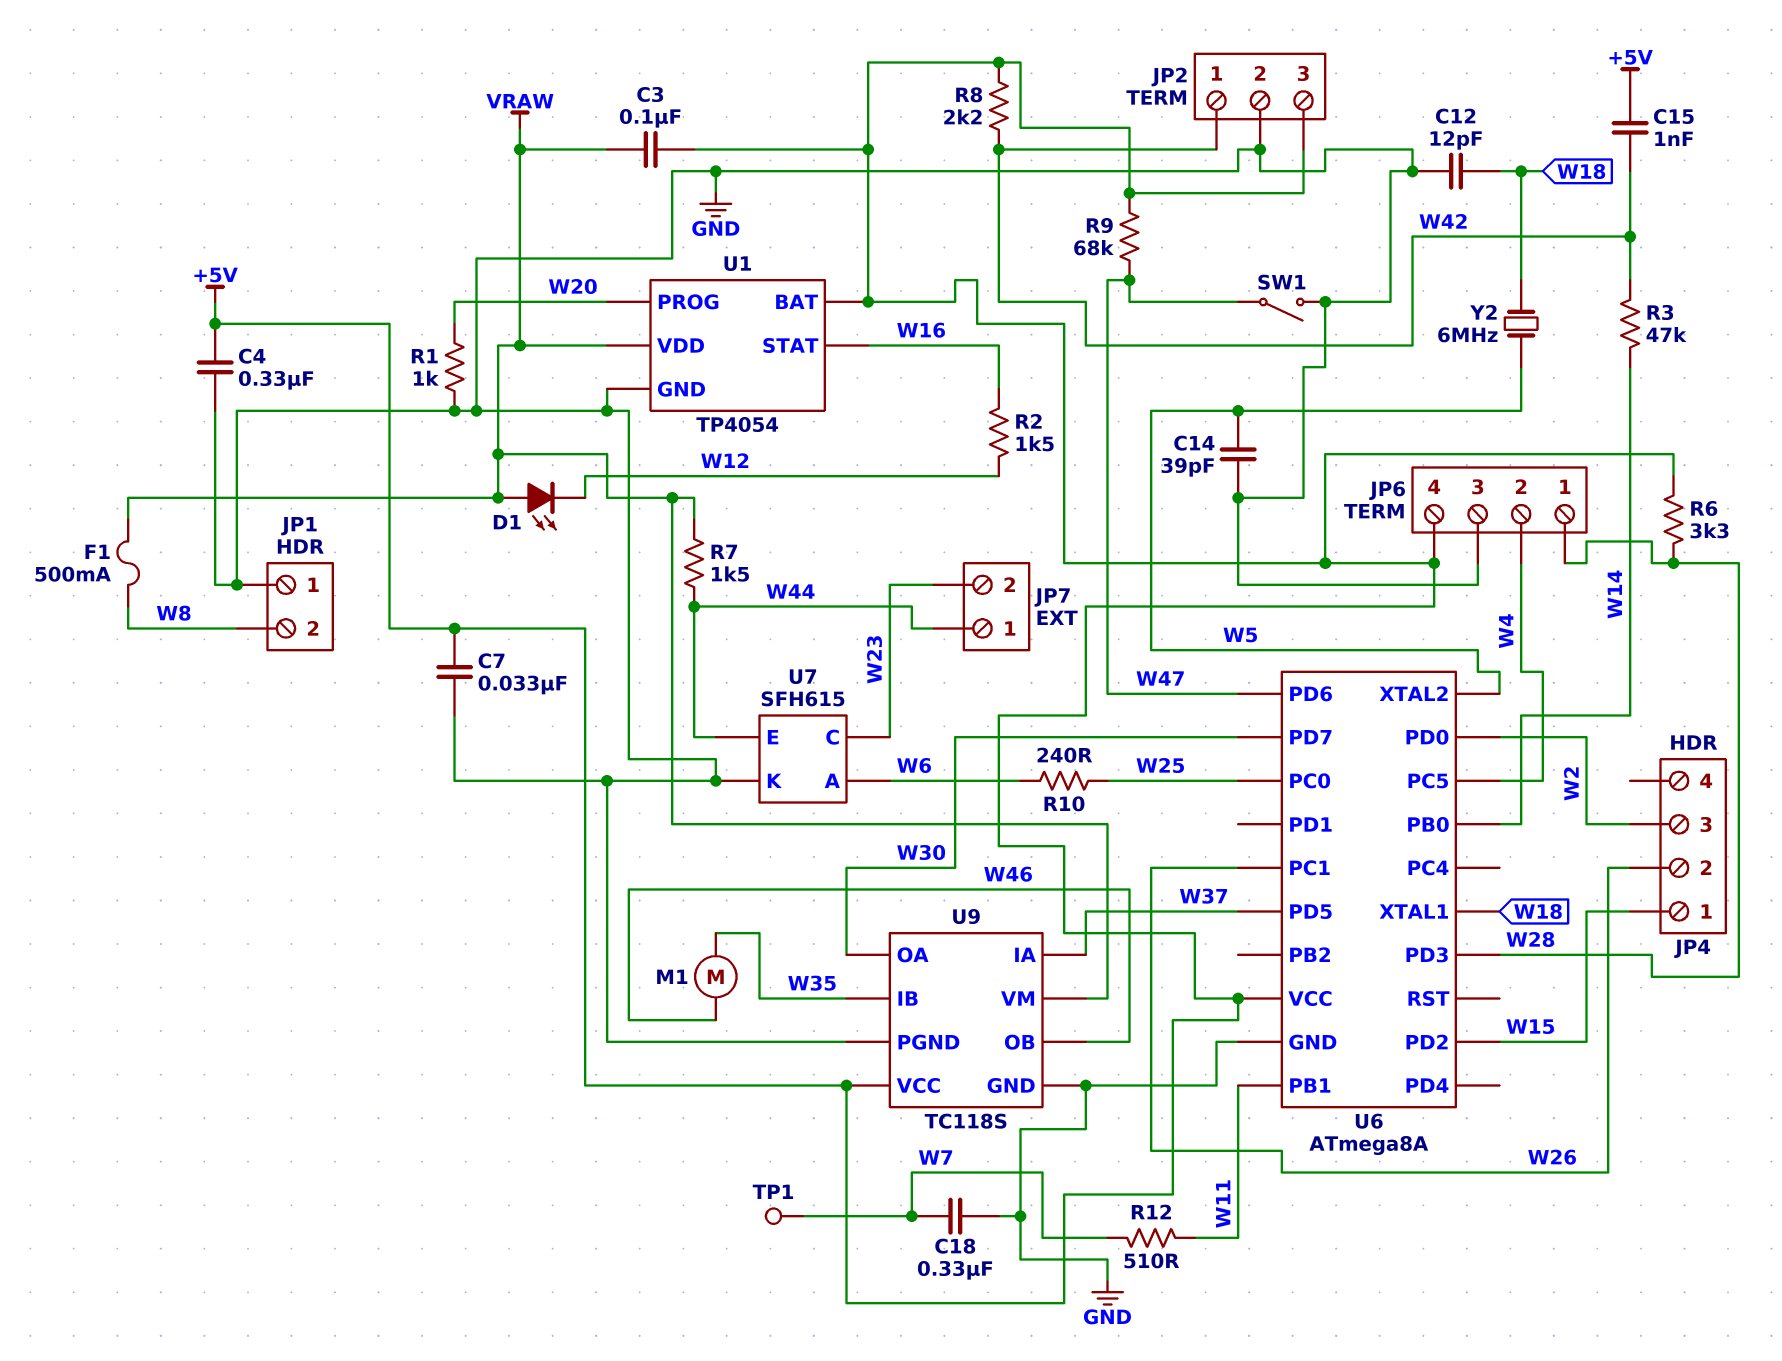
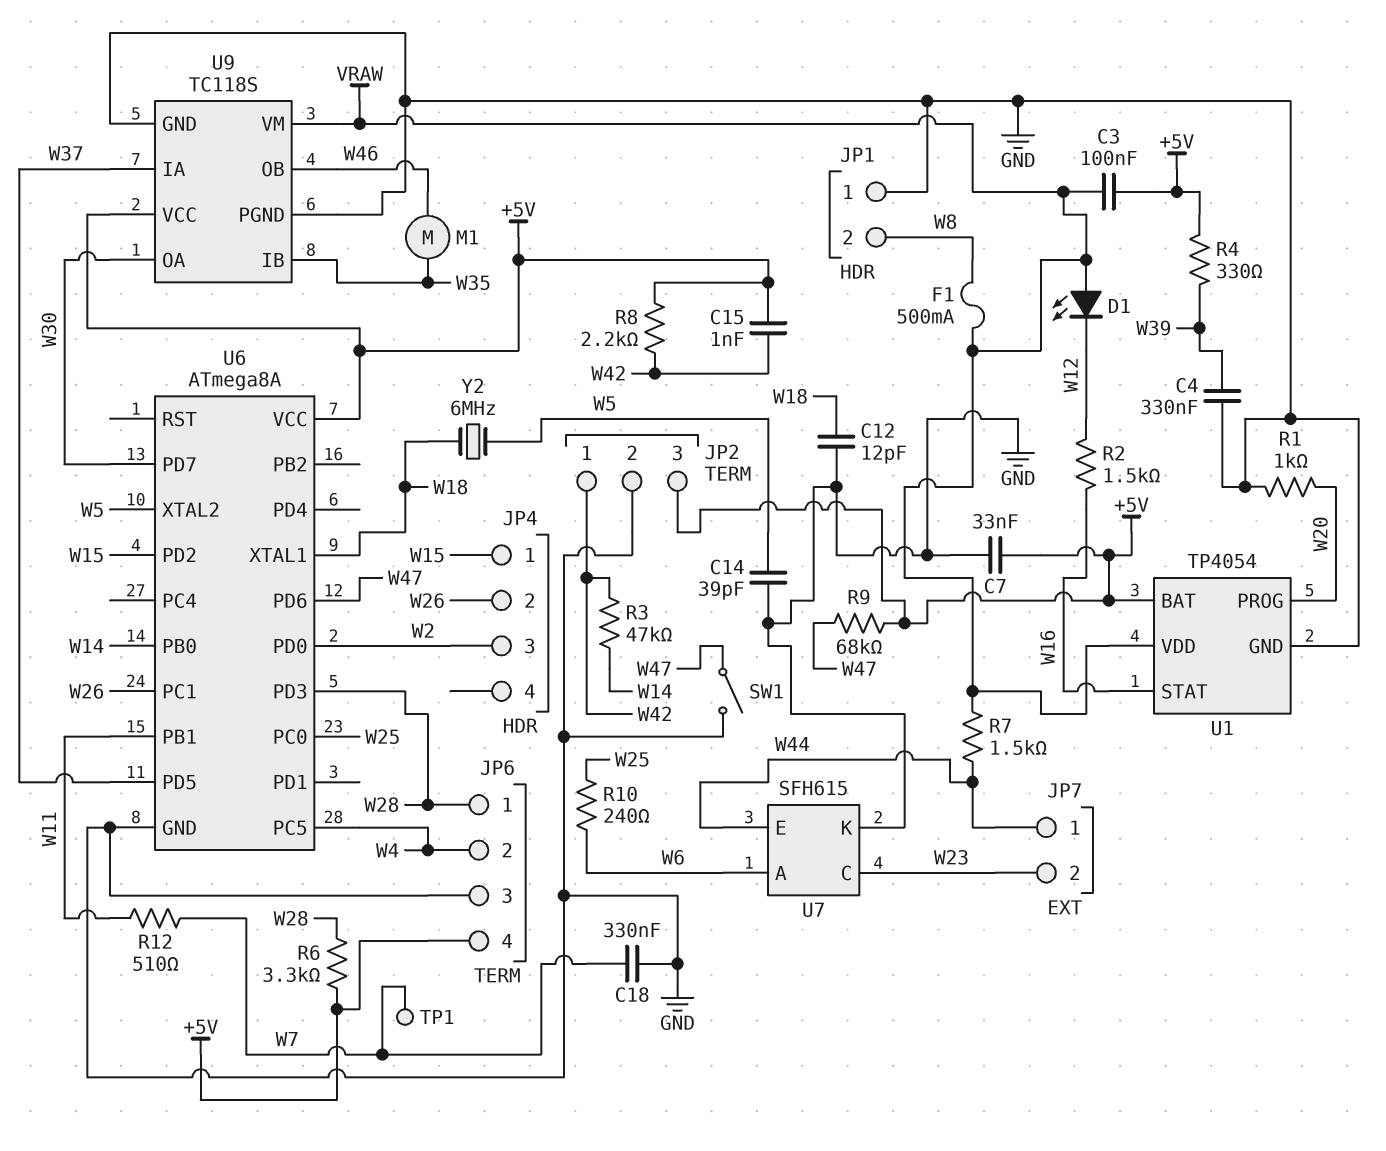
C4: 330nF (+5V, GND) -> 330nF (GND, W39)
R4: none -> 330 (+5V, W39)

